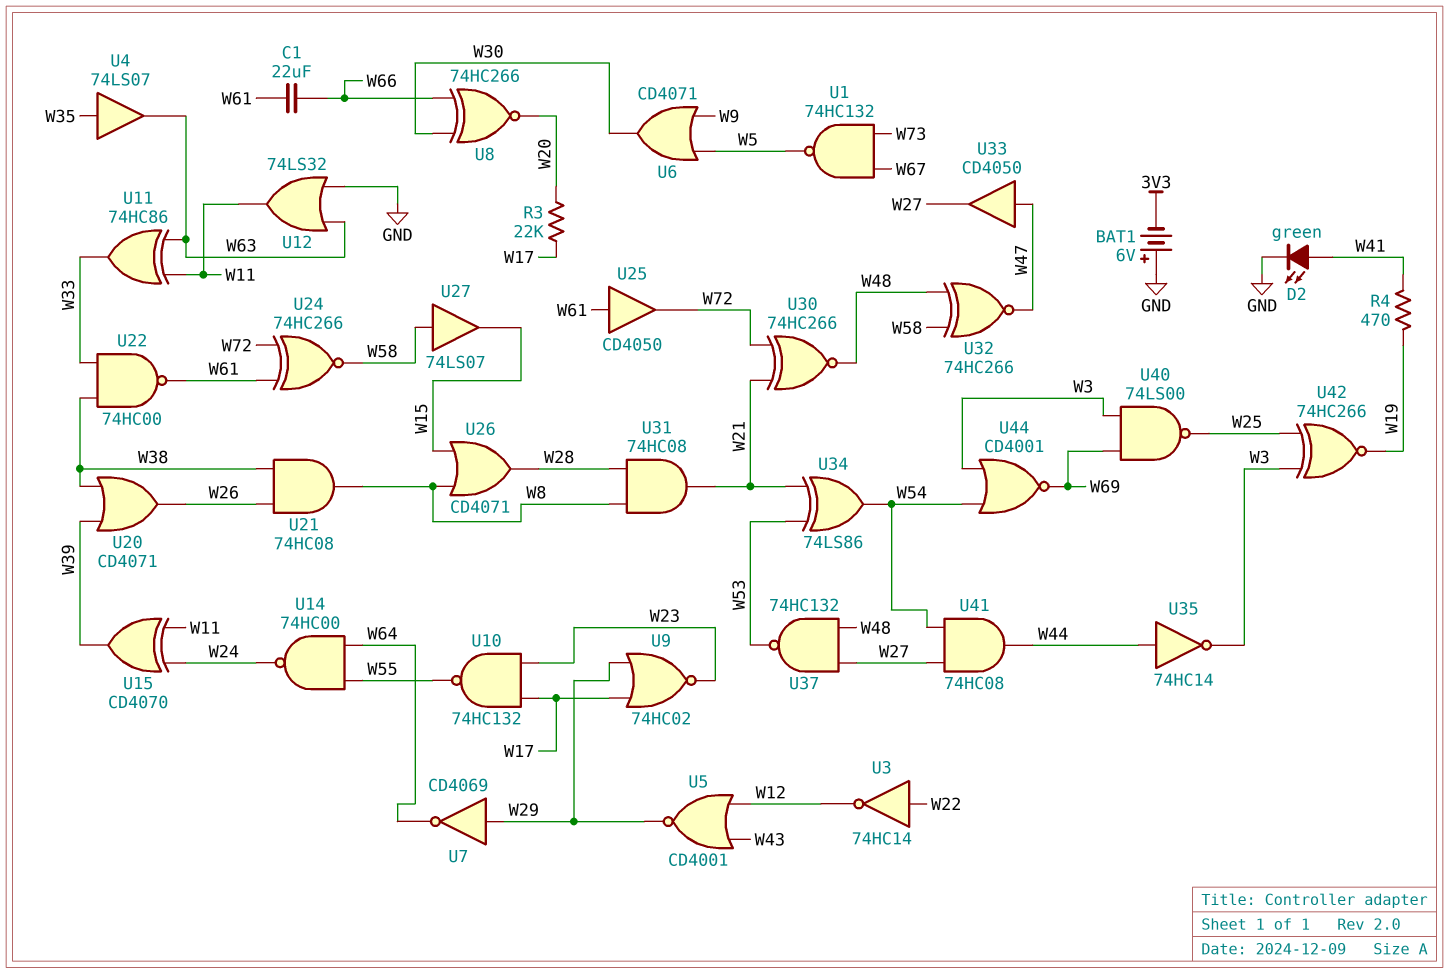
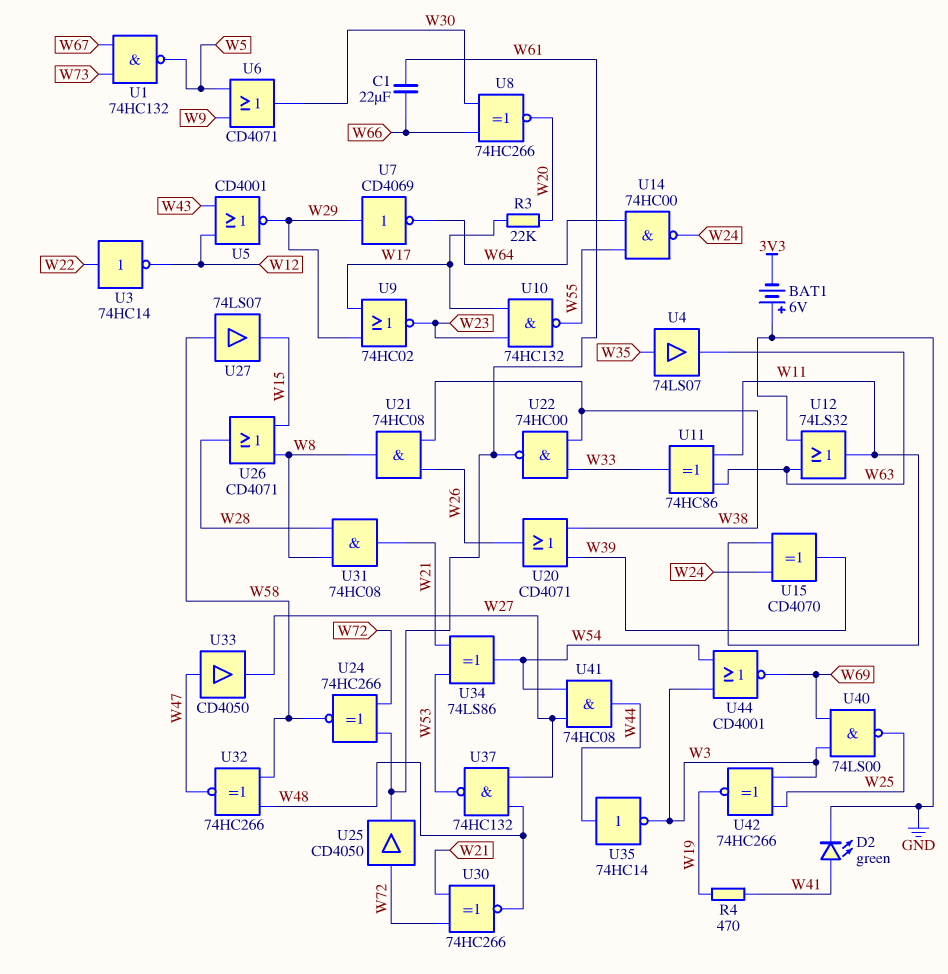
U25: buffer CD4050 (in W61, out W72) -> buffer CD4050 (in W72, out W61)

